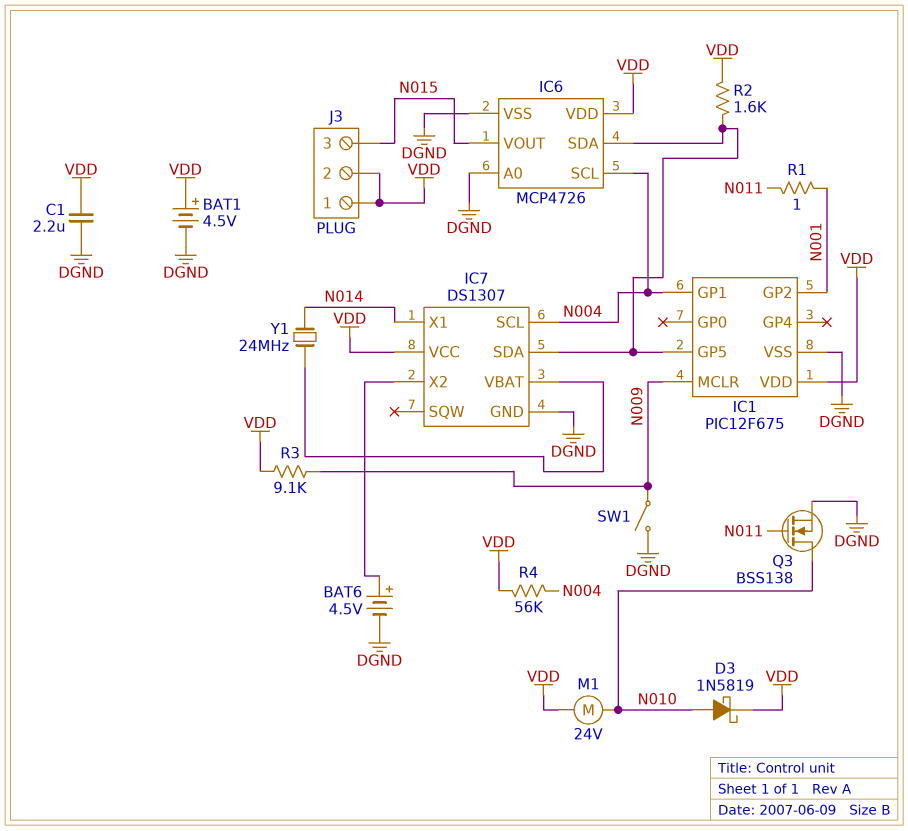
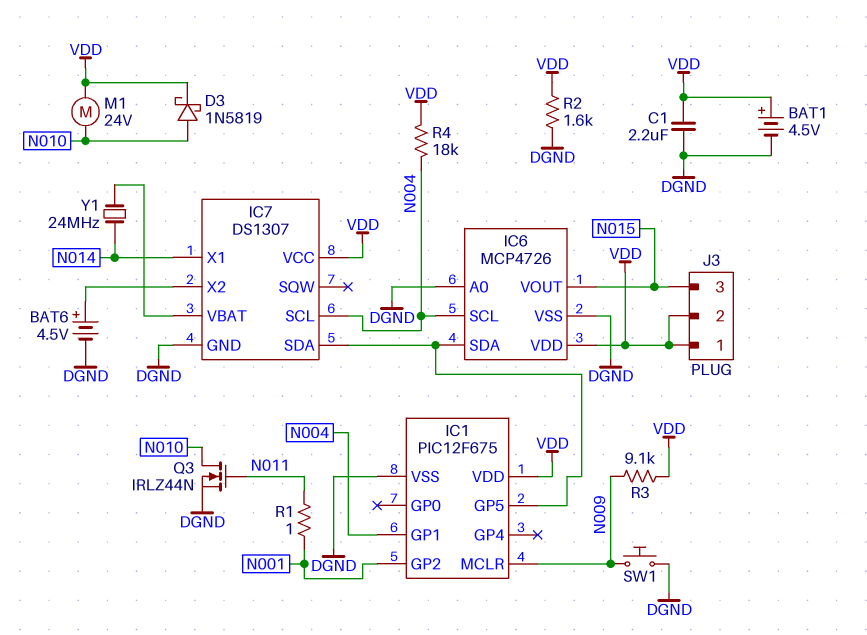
Q3: NMOS BSS138 (G N011, D N010, S DGND) -> NMOS IRLZ44N (G N011, D N010, S DGND)
R2: 1.6k (IC1/GP5, VDD) -> 1.6k (DGND, VDD)
R4: 56k (N004, VDD) -> 18k (N004, VDD)
SW1: switch (DGND, N009) -> button (DGND, N009)

